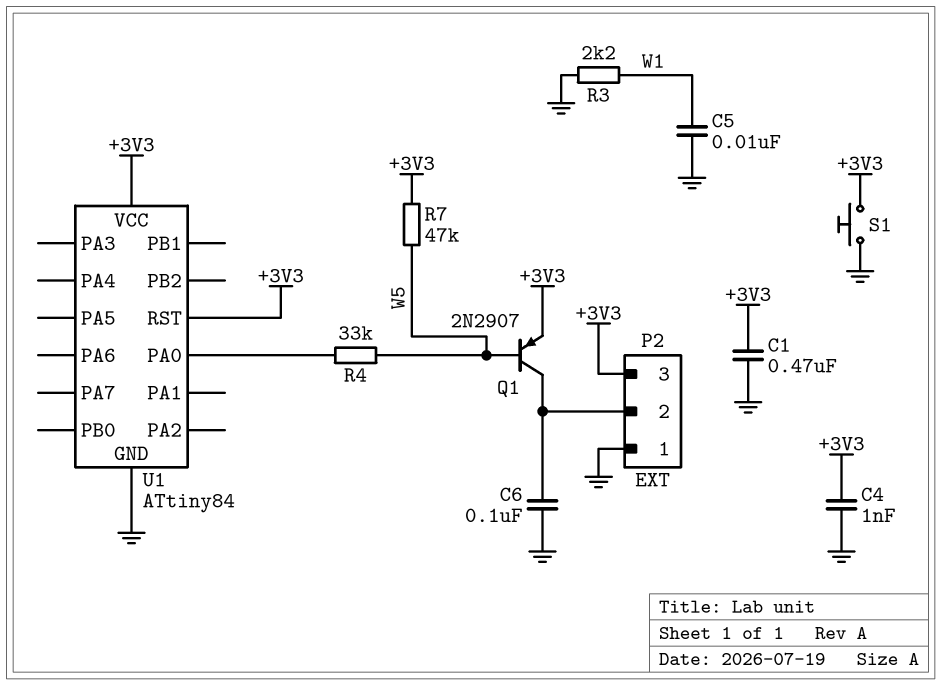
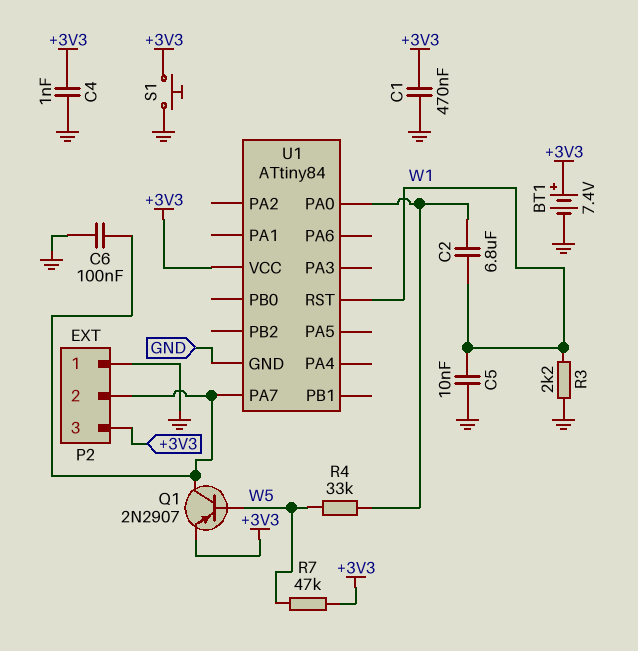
BT1: none -> 7.4V (plus +3V3, minus GND)
C2: none -> 6.8uF (U1/PA0, W1)
U1 pin PA7: none -> P2/2
U1 pin RST: +3V3 -> W1

